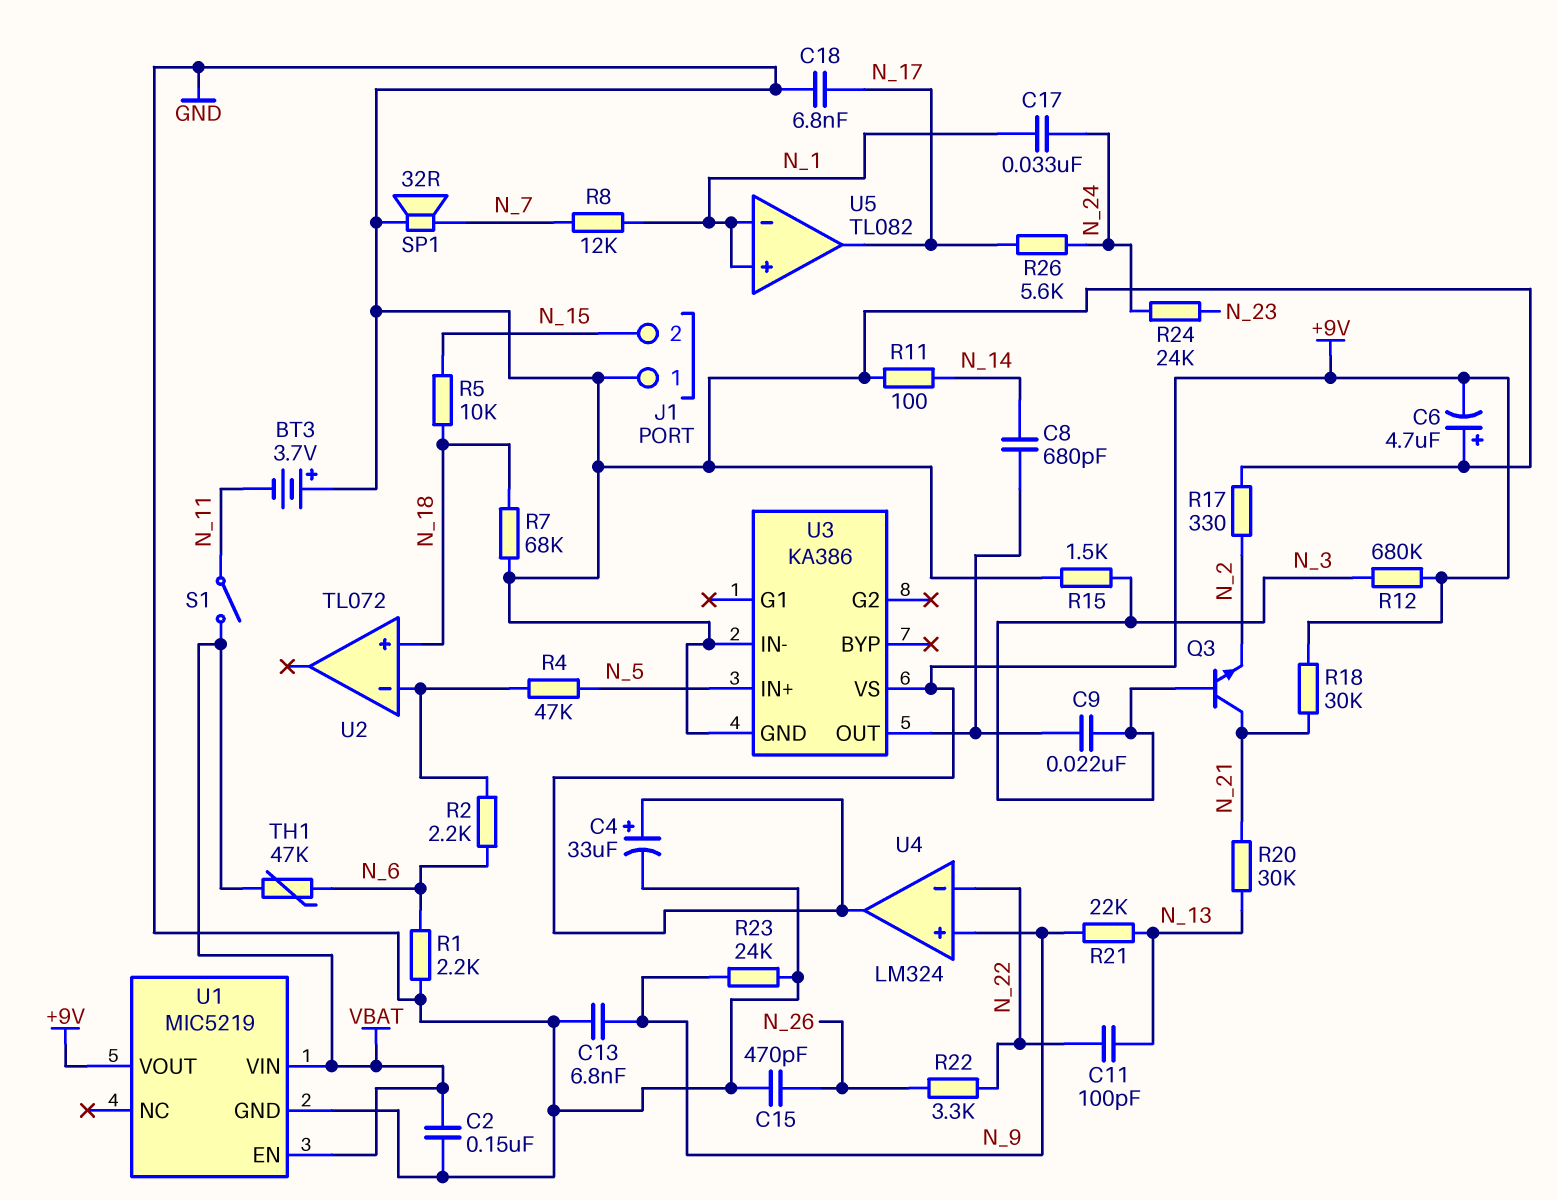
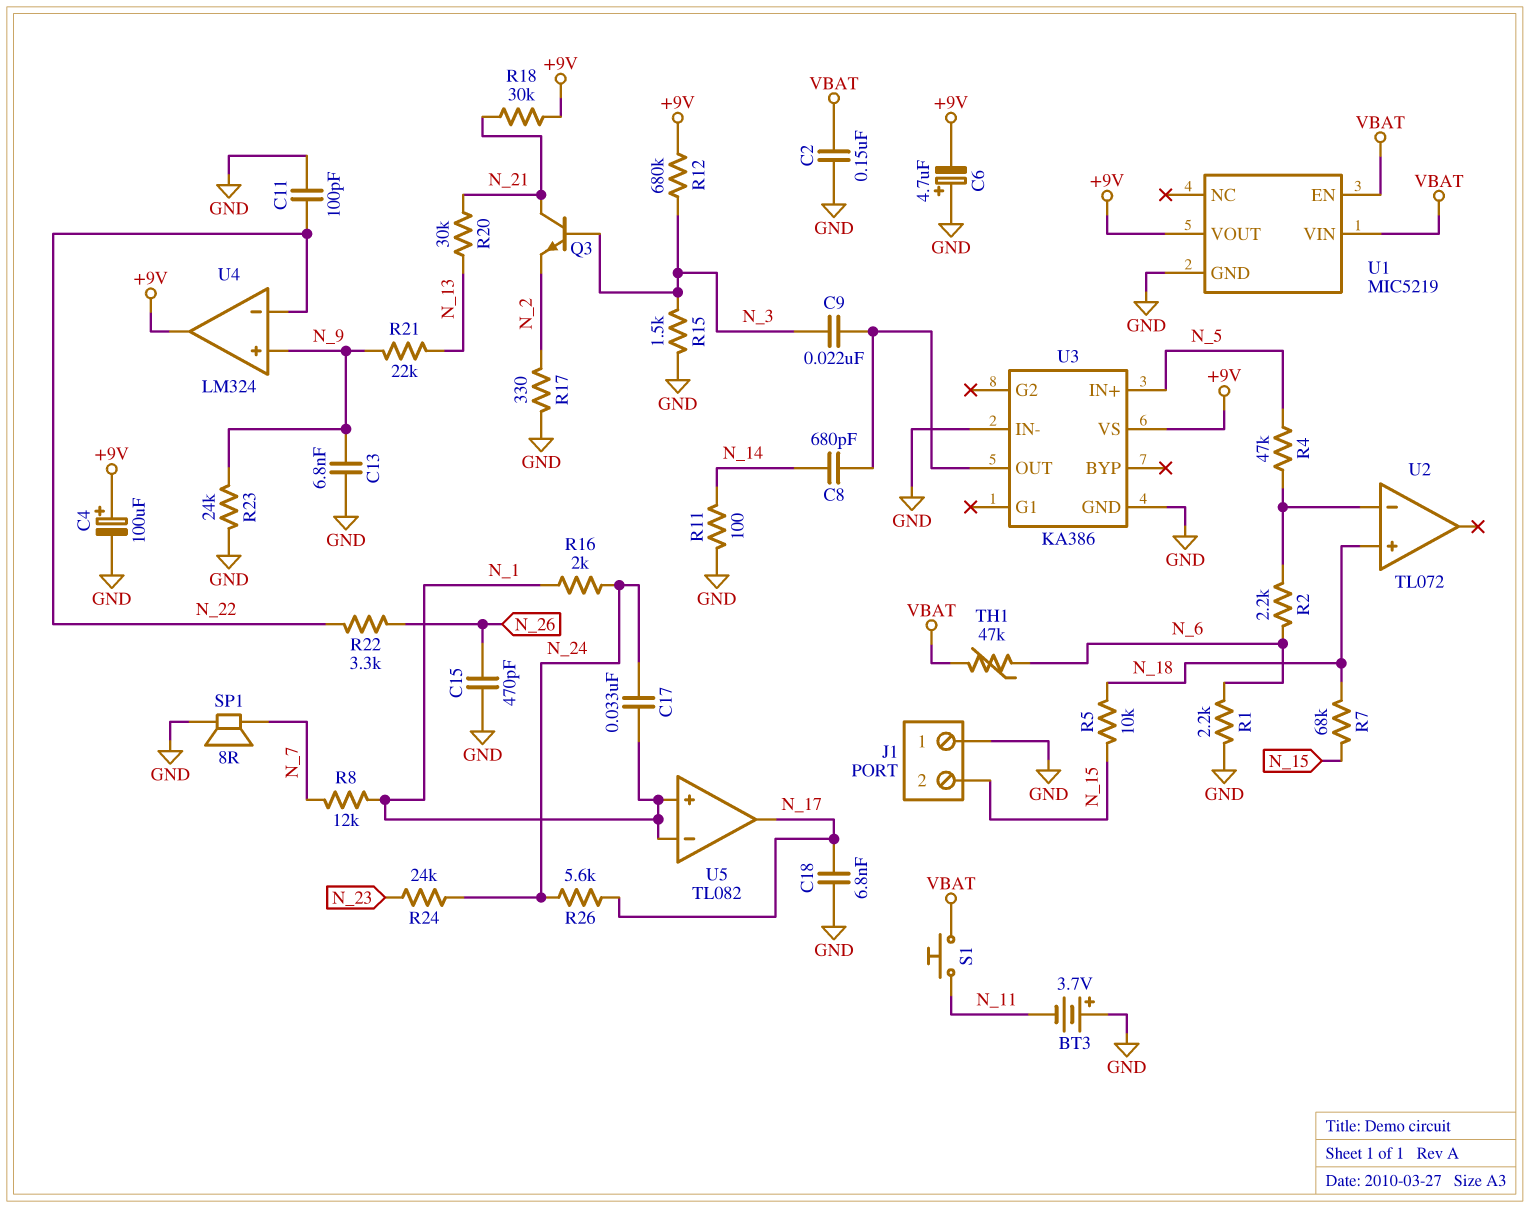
C4: 33uF (plus +9V, minus GND) -> 100uF (plus +9V, minus GND)
C11: 100pF (N_13, N_22) -> 100pF (GND, N_22)
R7: 68k (GND, N_18) -> 68k (N_15, N_18)
R16: none -> 2k (N_1, N_24)
S1: switch (N_11, VBAT) -> button (N_11, VBAT)
SP1: speaker 32R (GND, N_7) -> speaker 8R (GND, N_7)

